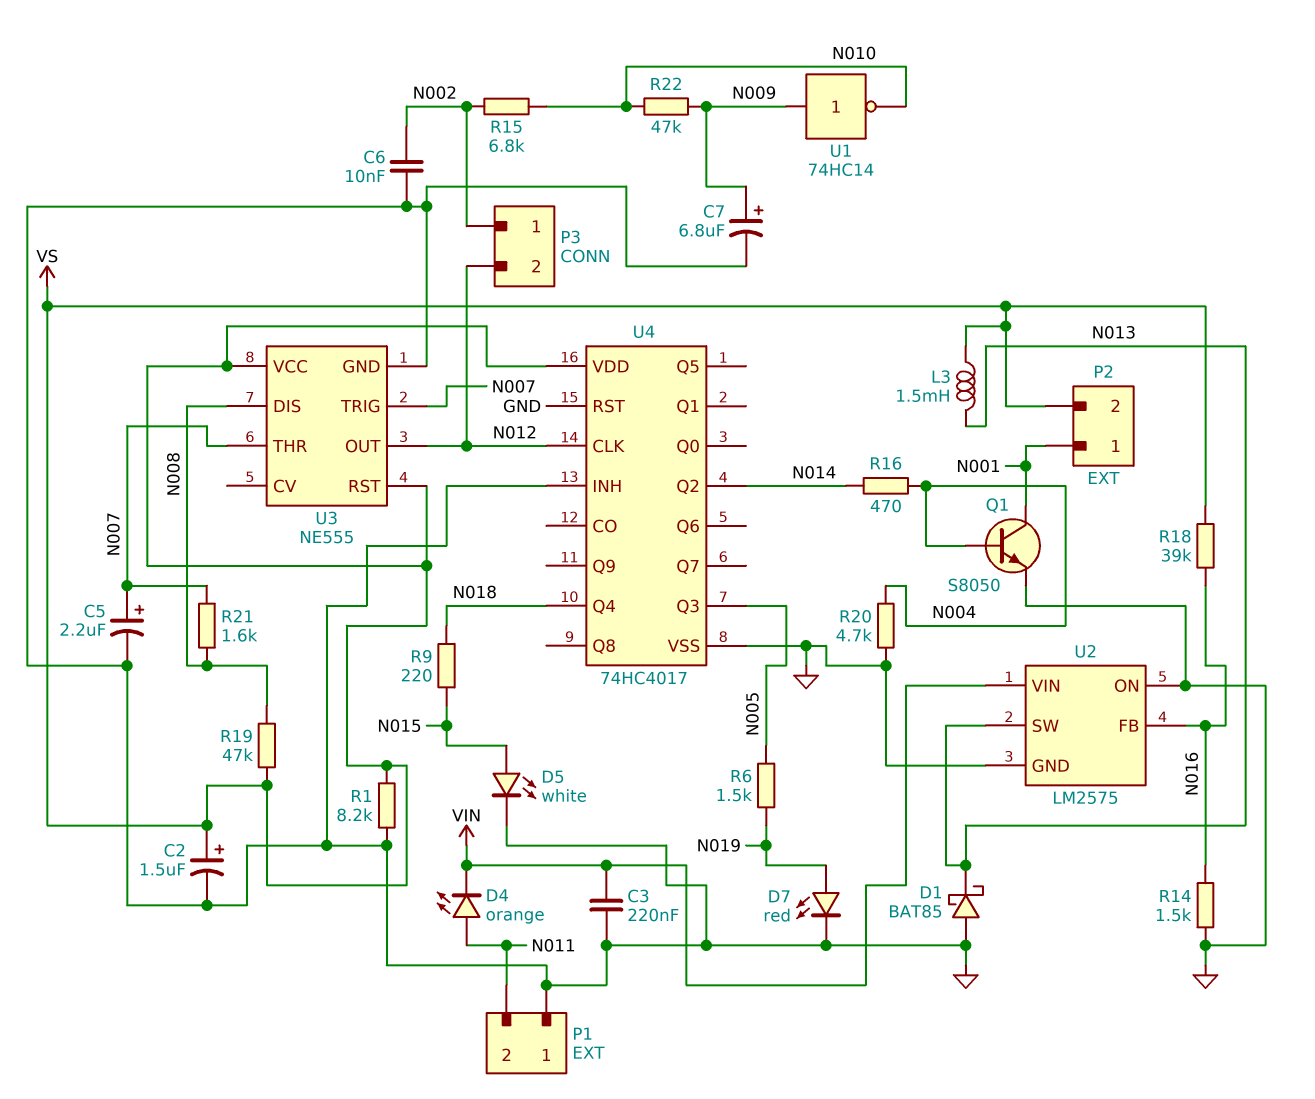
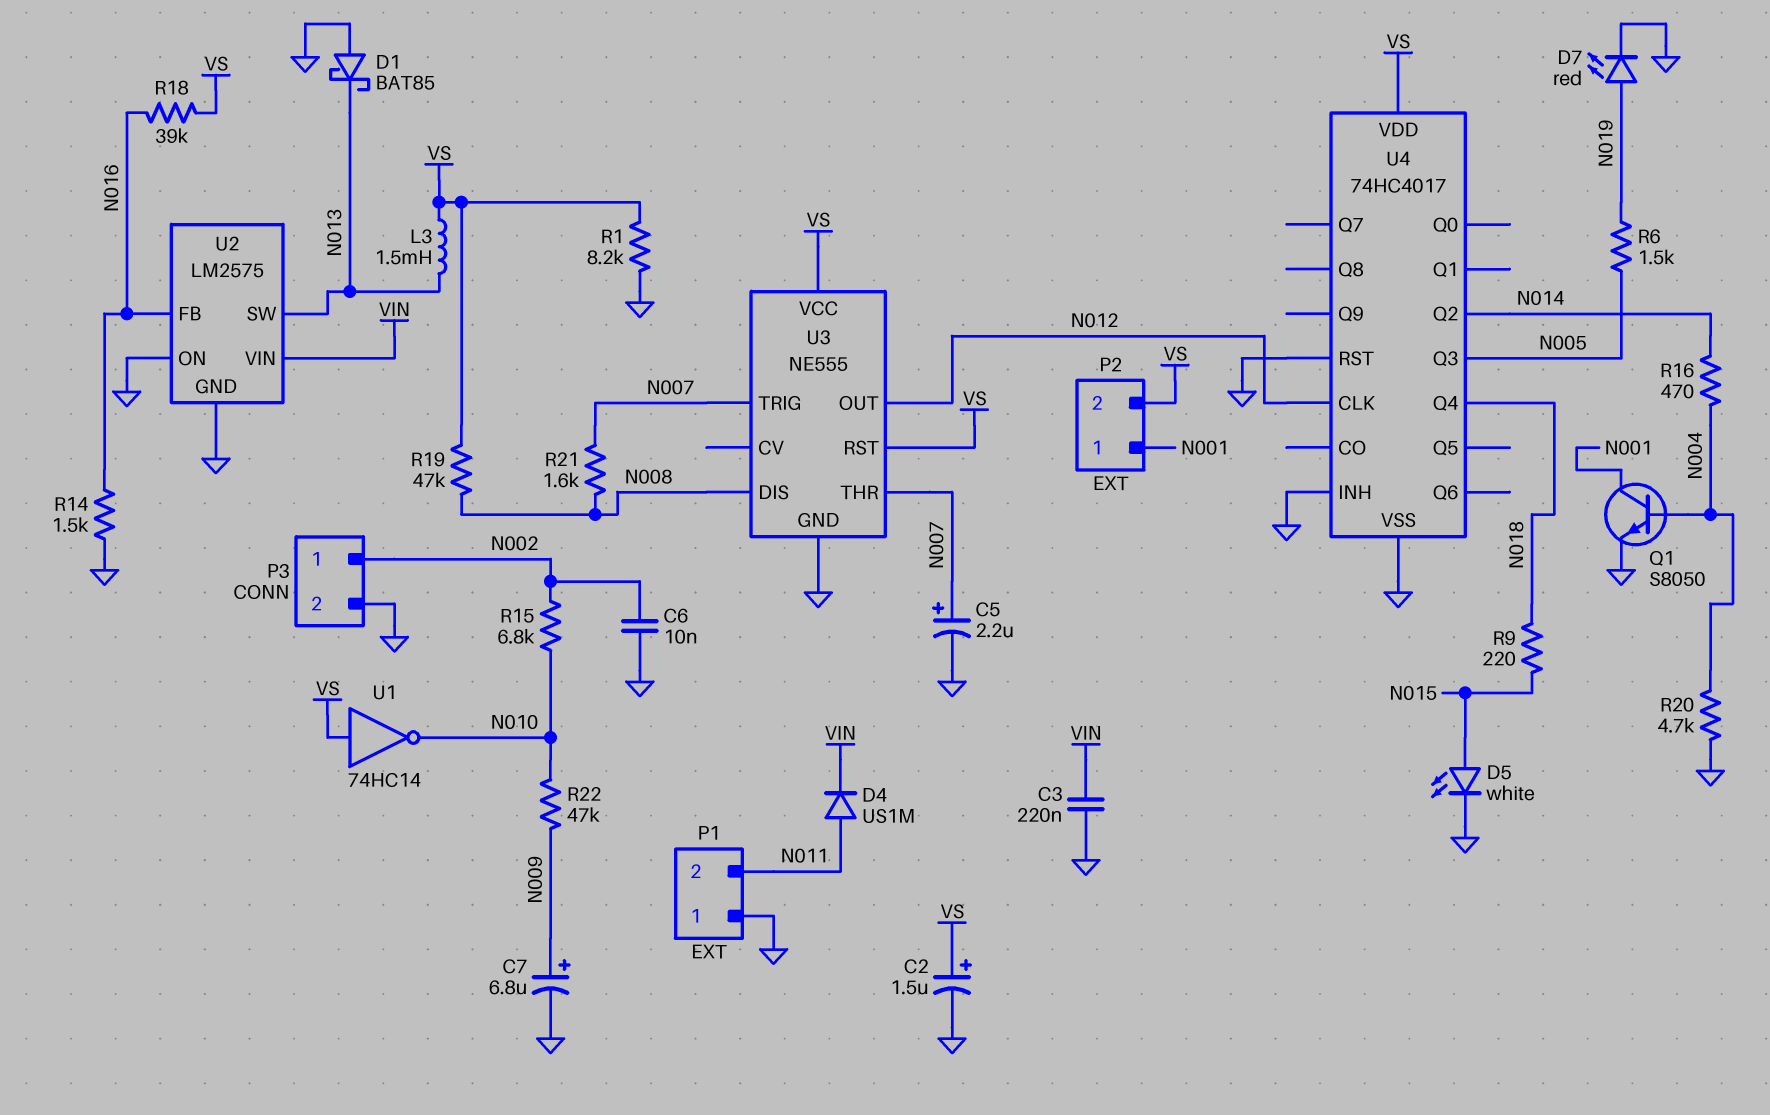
D4: LED orange (A N011, K VIN) -> diode US1M (A N011, K VIN)
P3 pin 2: N012 -> GND
U1: NOT 74HC14 (in N009, out N010) -> NOT 74HC14 (in VS, out N010)

